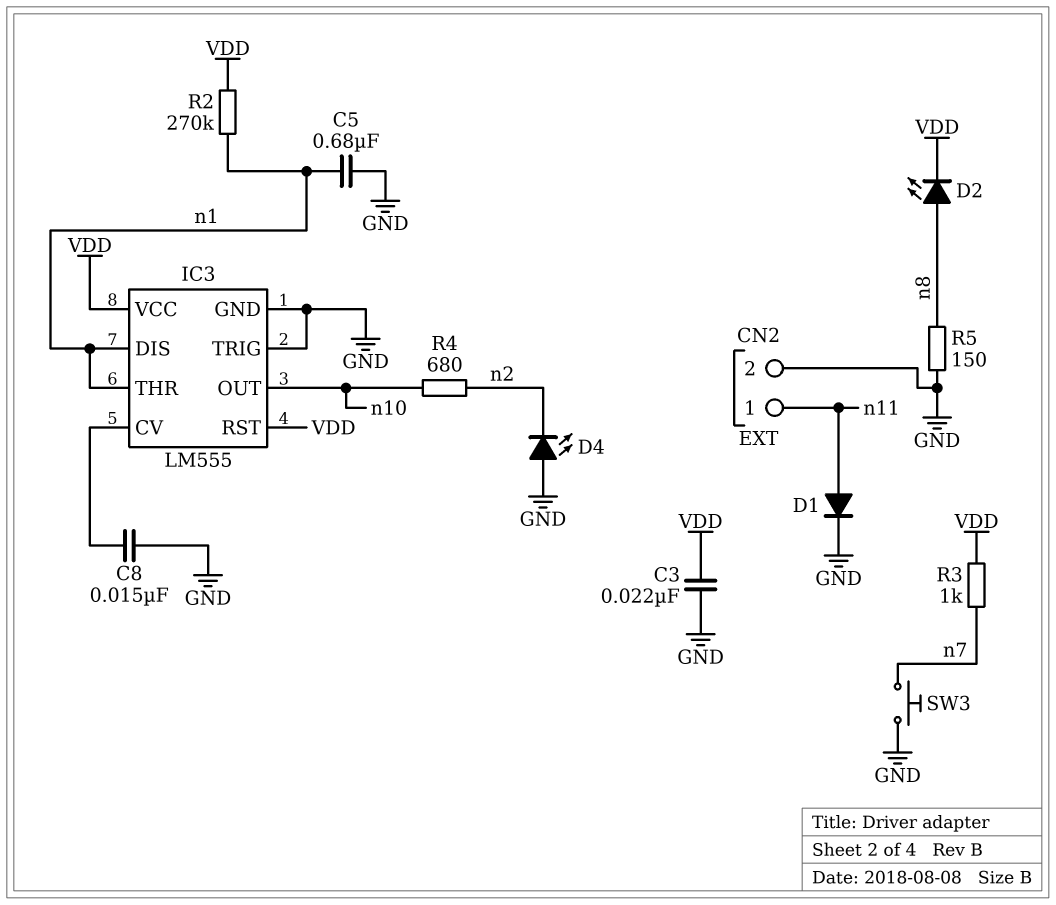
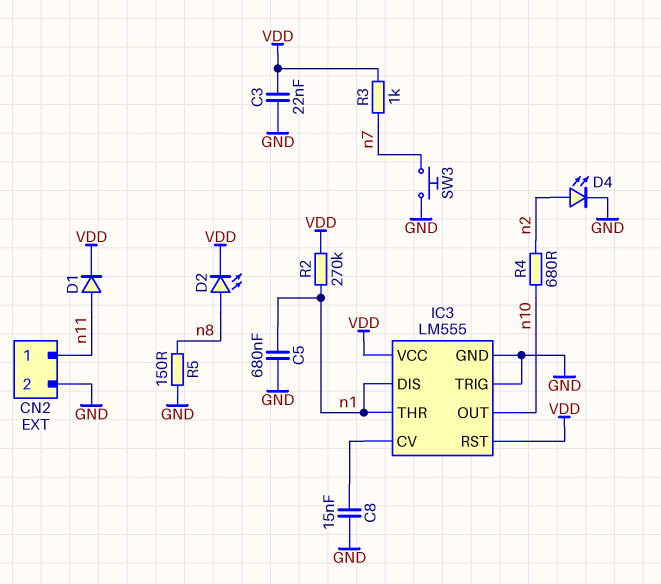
D1: diode (A n11, K GND) -> diode (A n11, K VDD)
D4: LED (A GND, K n2) -> LED (A n2, K GND)

